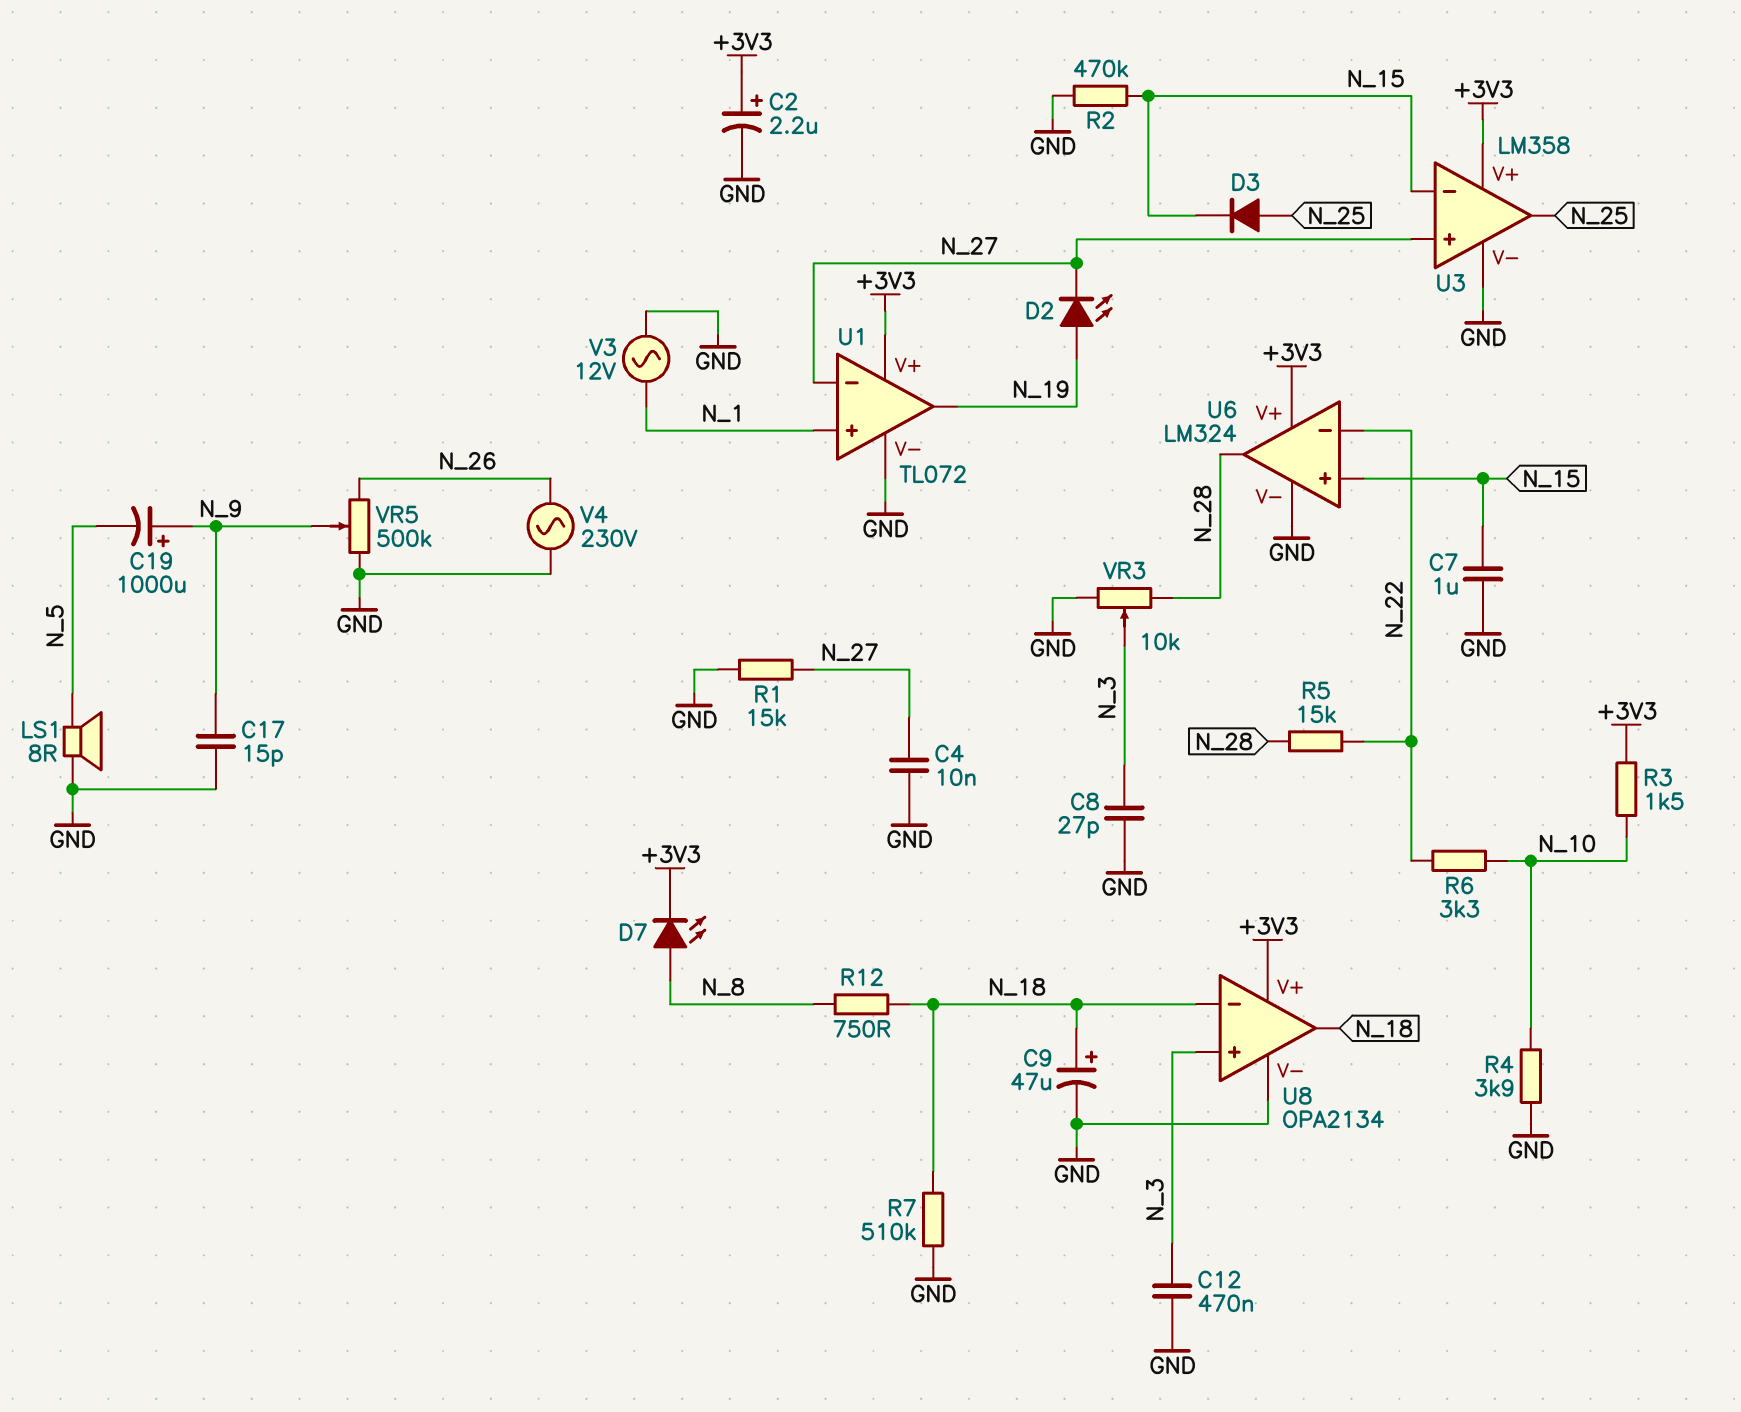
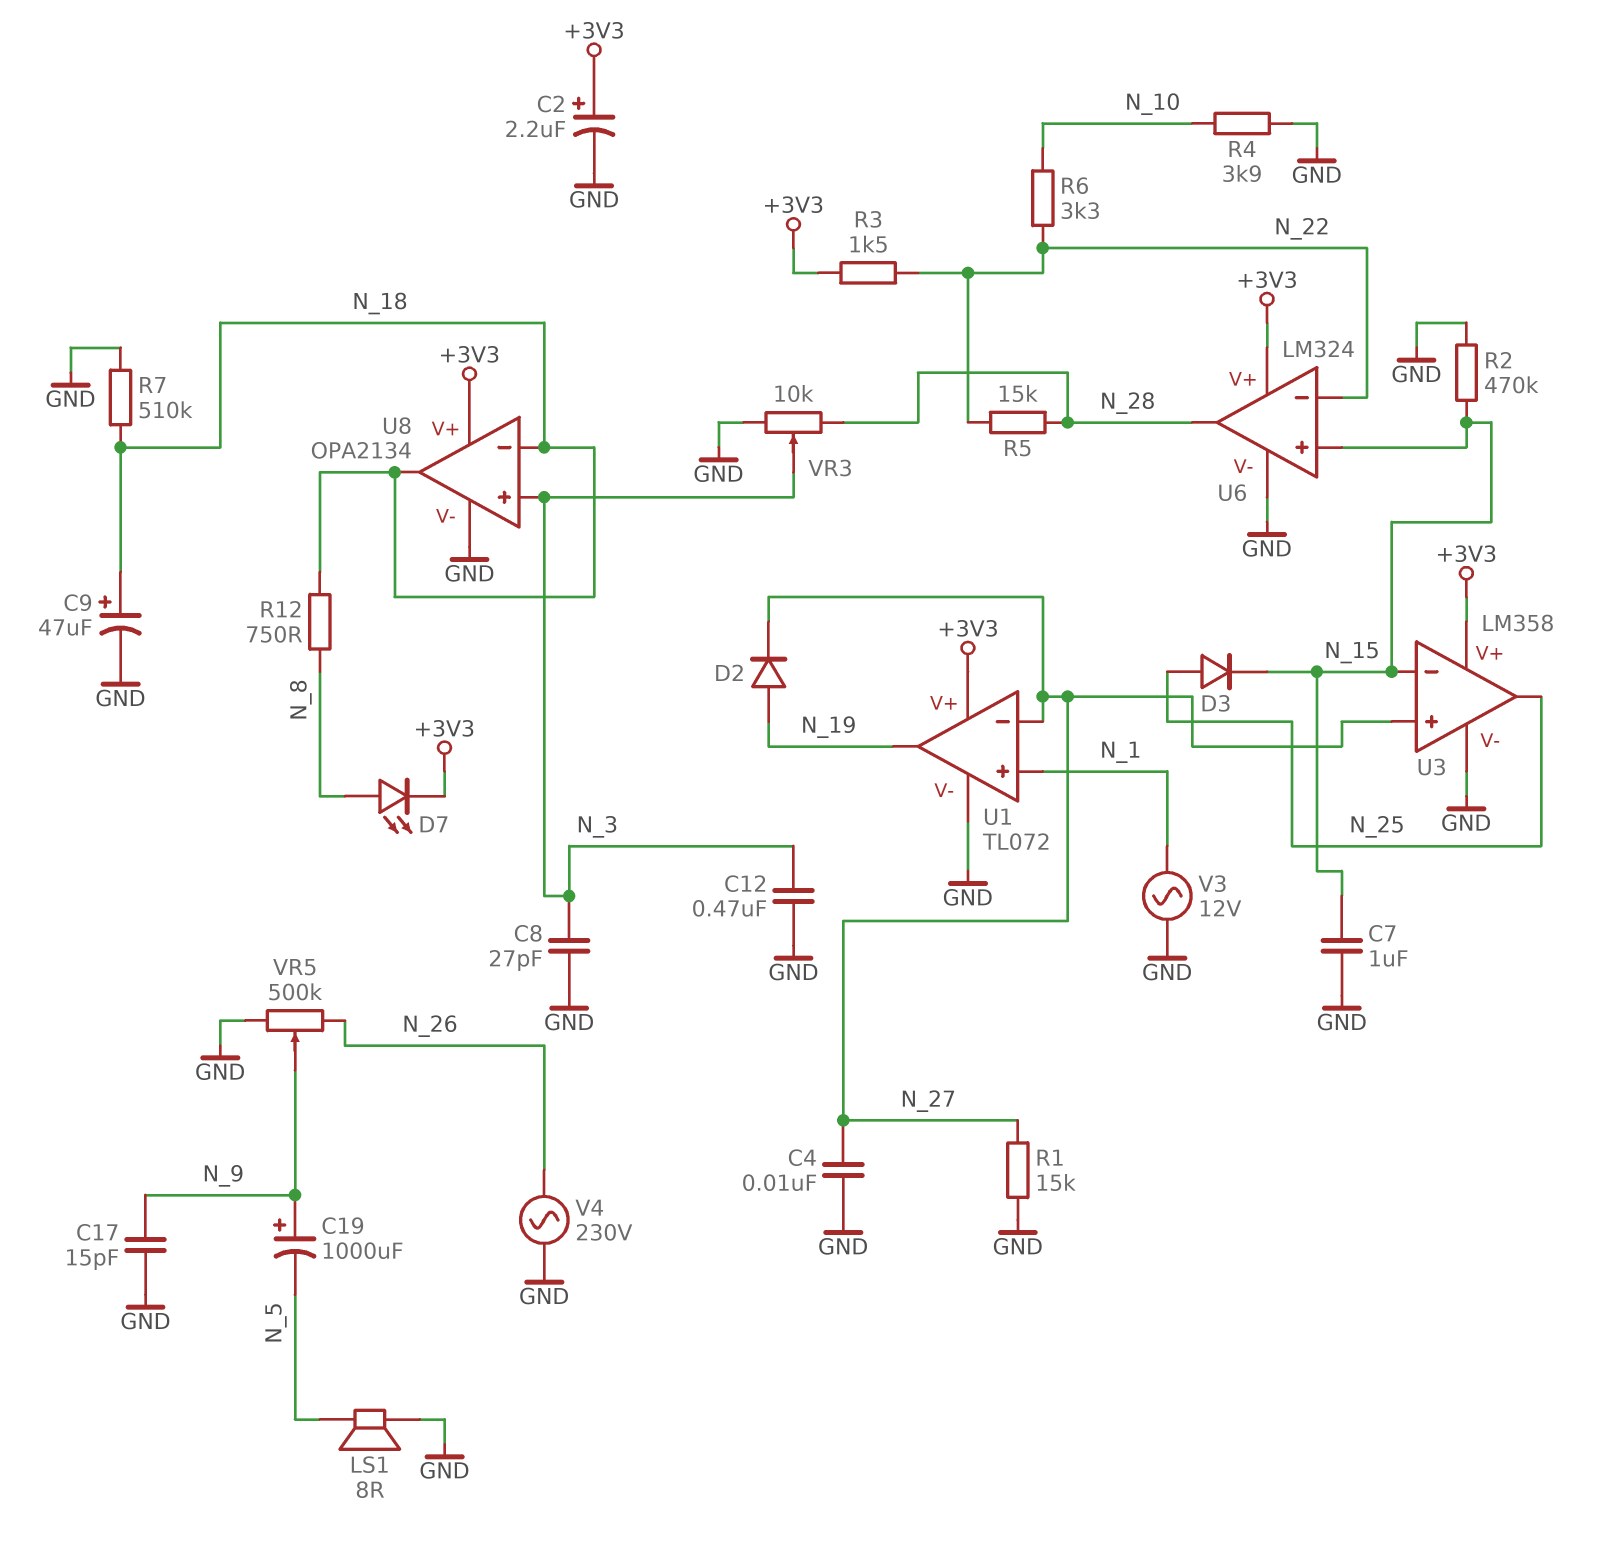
D2: LED (A N_19, K N_27) -> diode (A N_19, K N_27)
R3: 1.5k (+3V3, N_10) -> 1.5k (+3V3, N_22)

